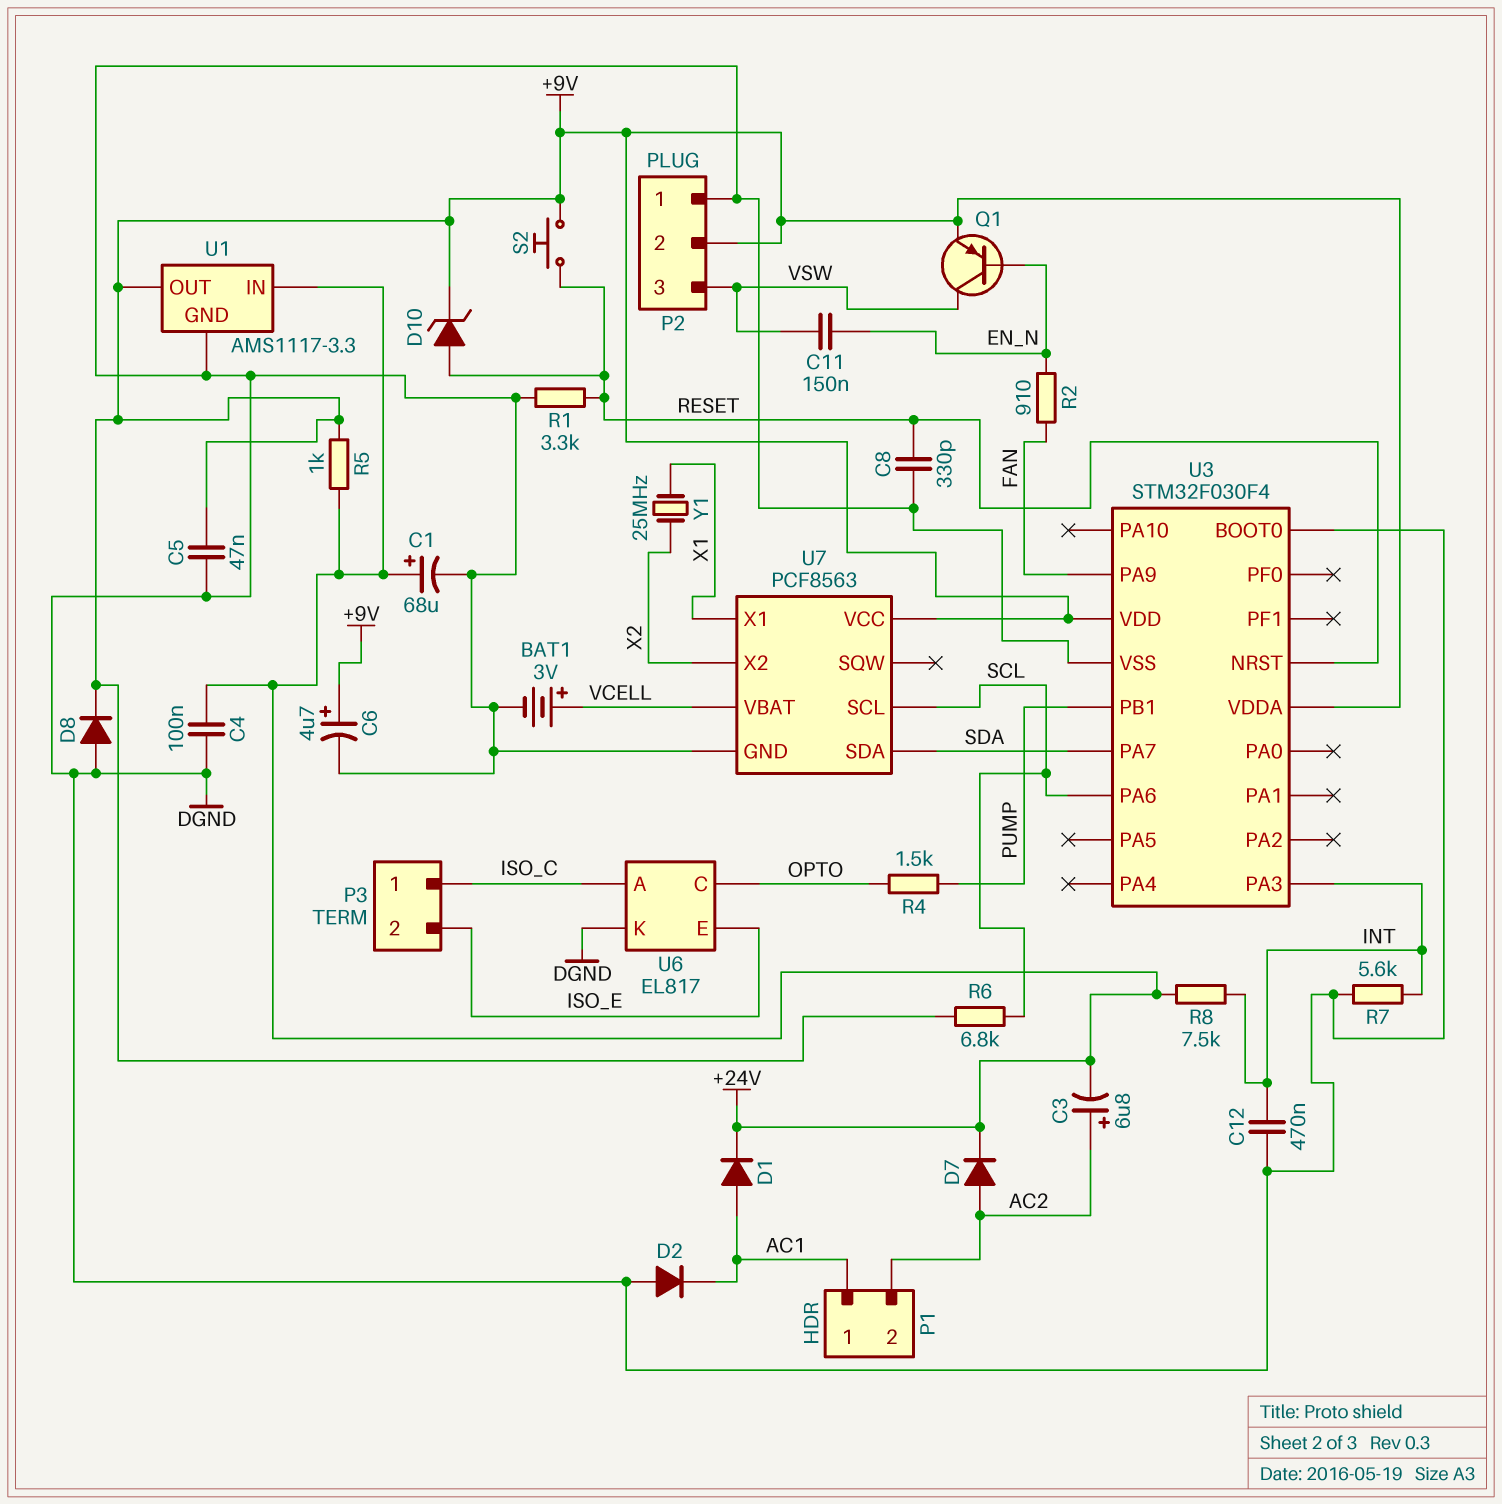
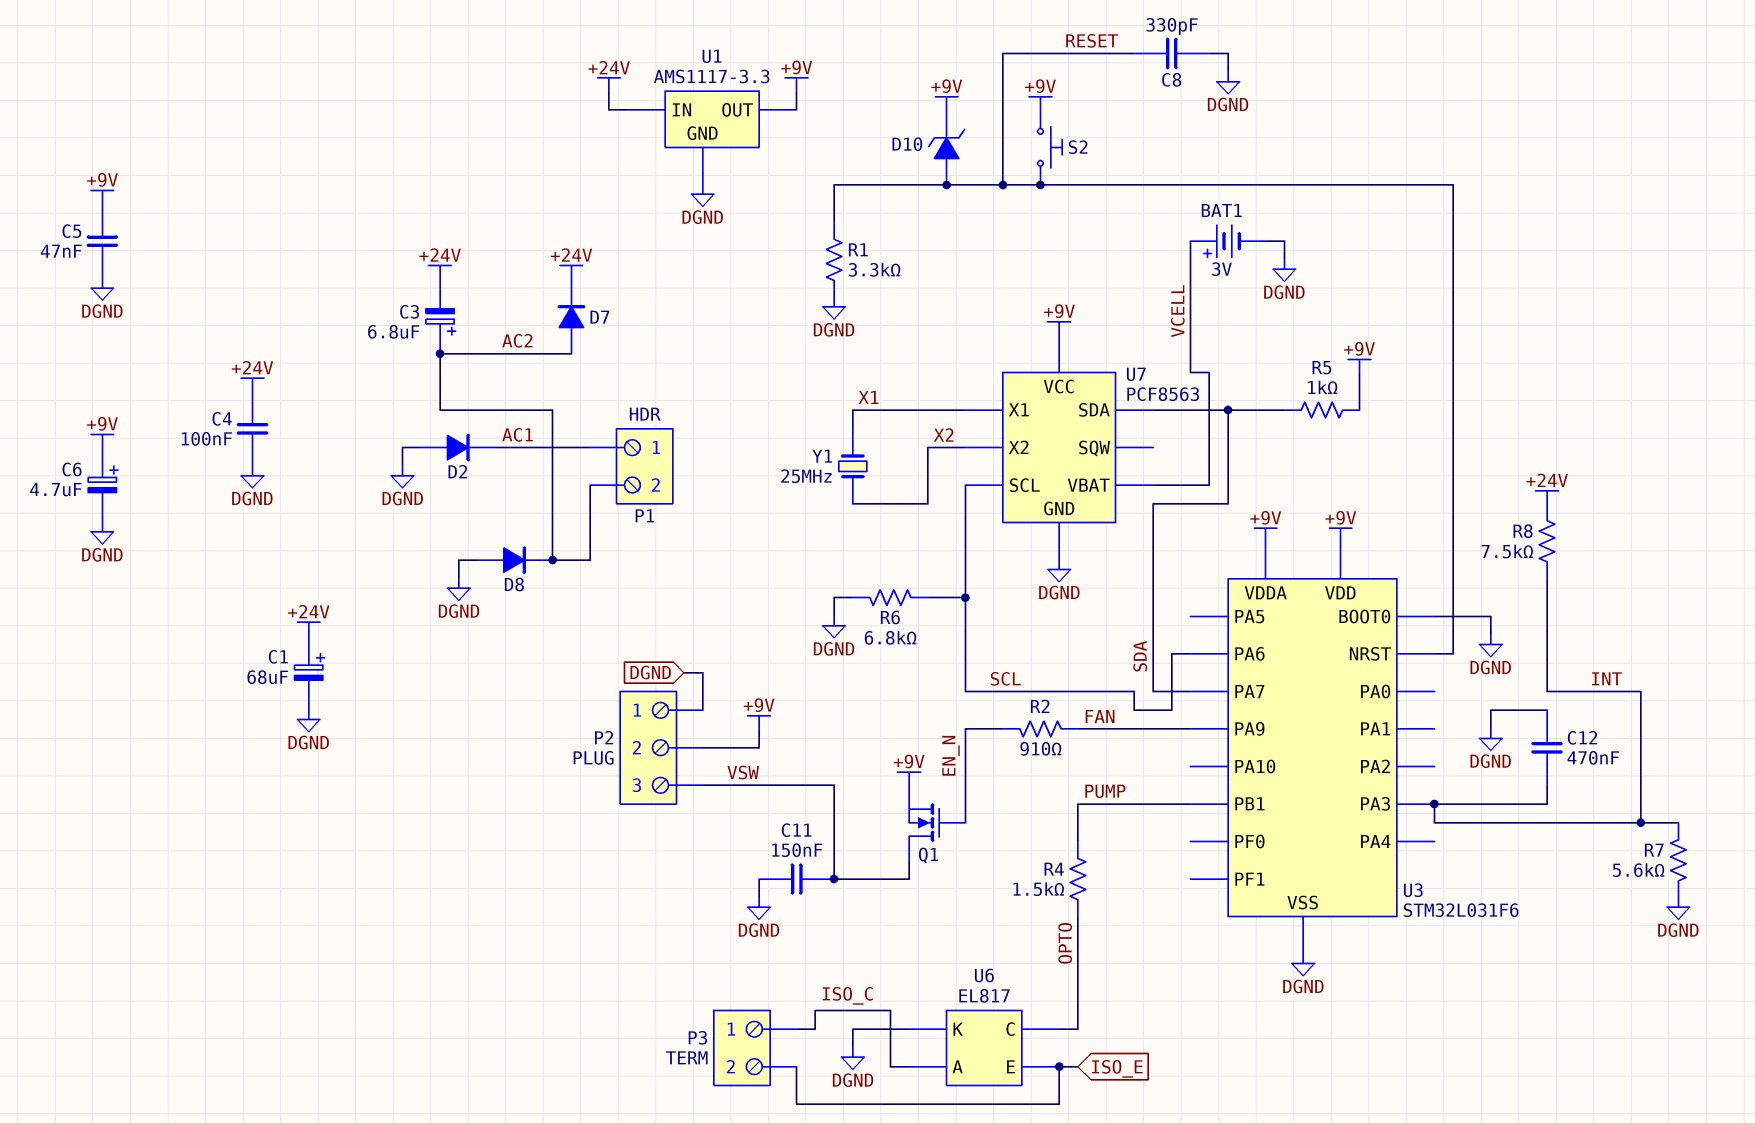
C11: 150nF (EN_N, VSW) -> 150nF (DGND, VSW)
D1: diode (A AC1, K +24V) -> none
D8: diode (A DGND, K +9V) -> diode (A DGND, K AC2)
Q1: PNP (B EN_N, C VSW, E +9V) -> NMOS (G EN_N, D VSW, S +9V)
R5: 1k (+9V, +24V) -> 1k (+9V, SDA)
R6: 6.8k (+9V, SCL) -> 6.8k (DGND, SCL)
U3: STM32F030F4 -> STM32L031F6

